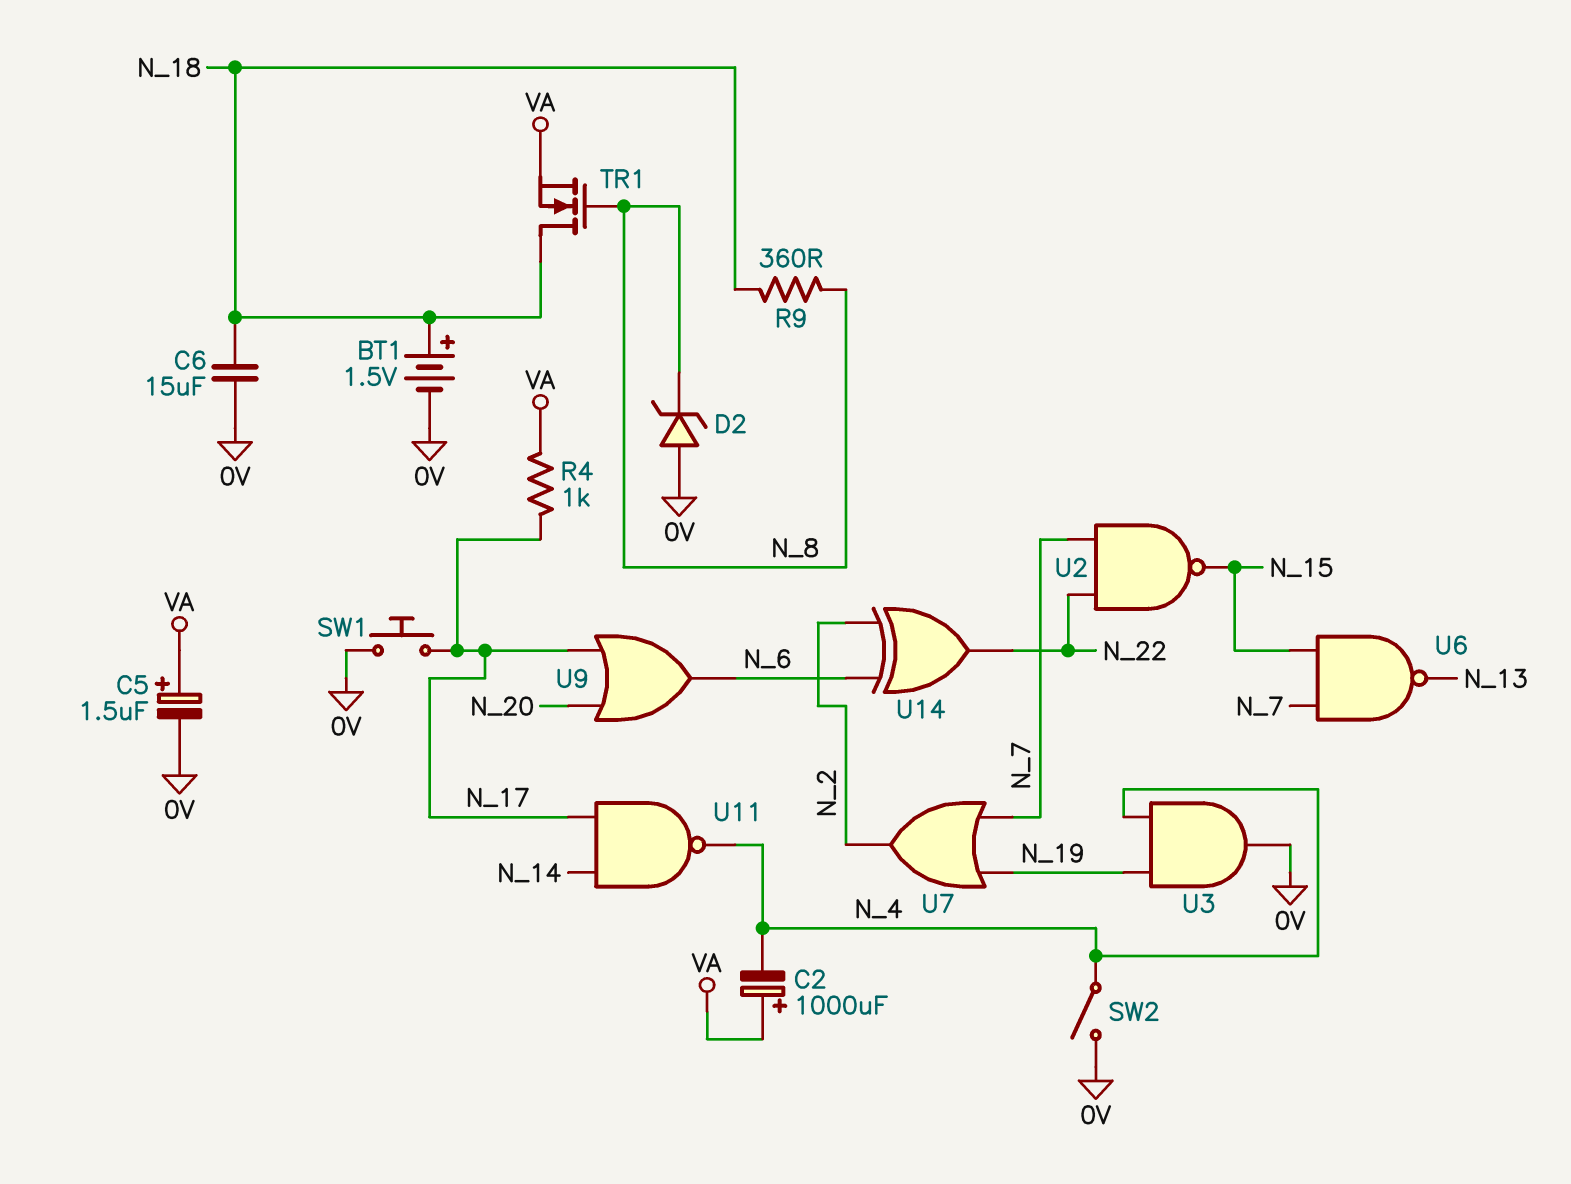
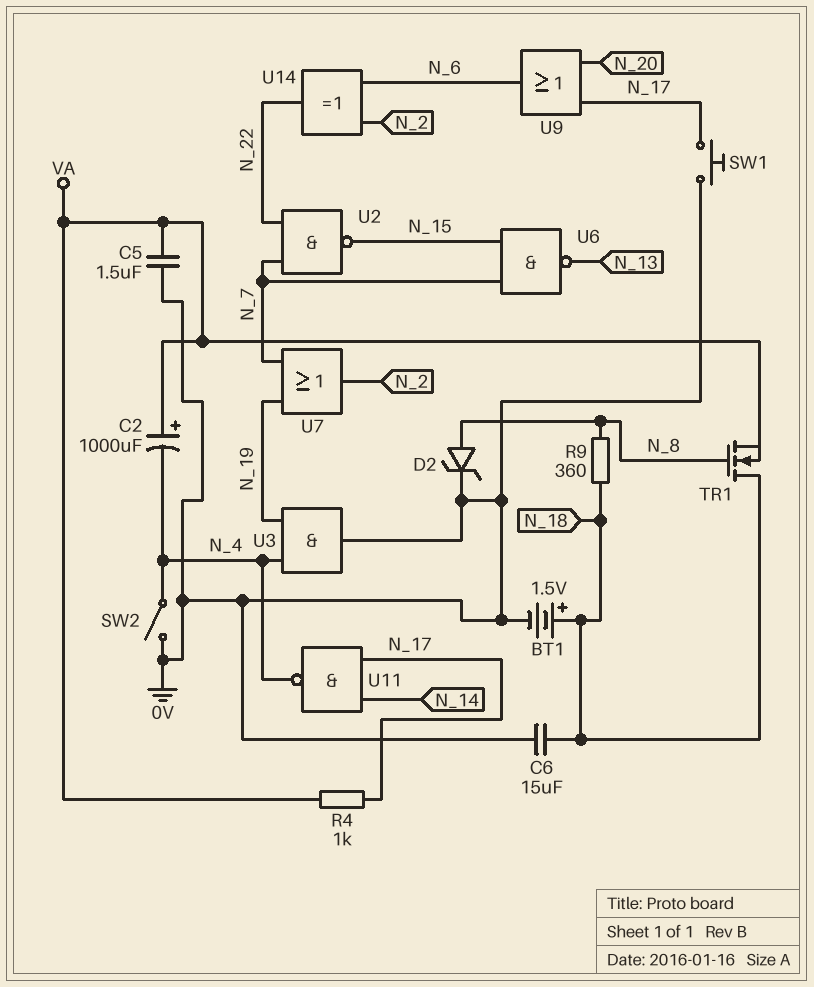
C5: 1.5uF (plus VA, minus 0V) -> 1.5uF (0V, VA)
D2: zener (A 0V, K N_8) -> zener (A N_8, K 0V)

